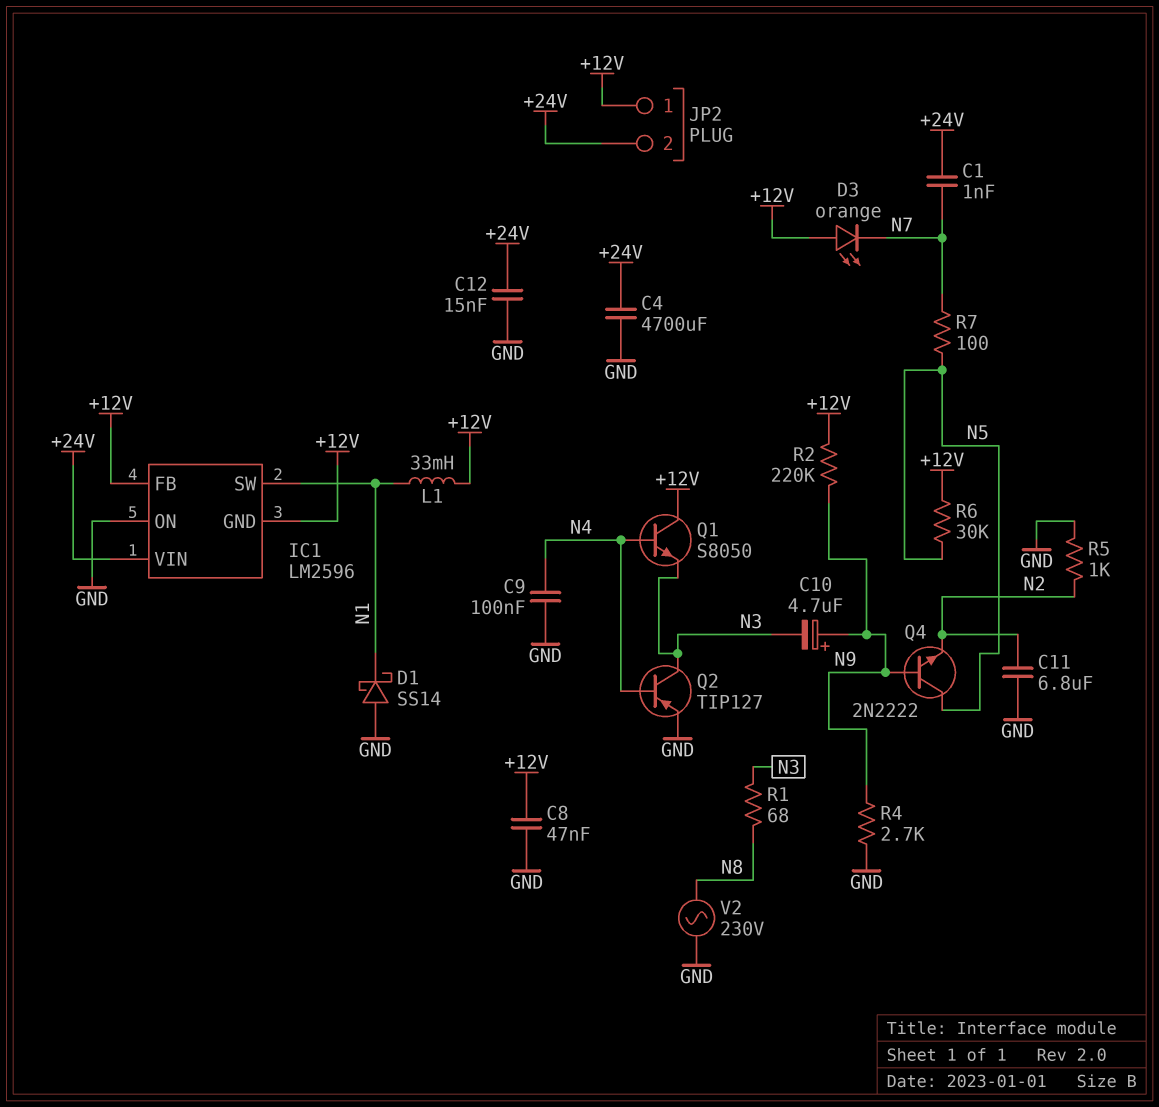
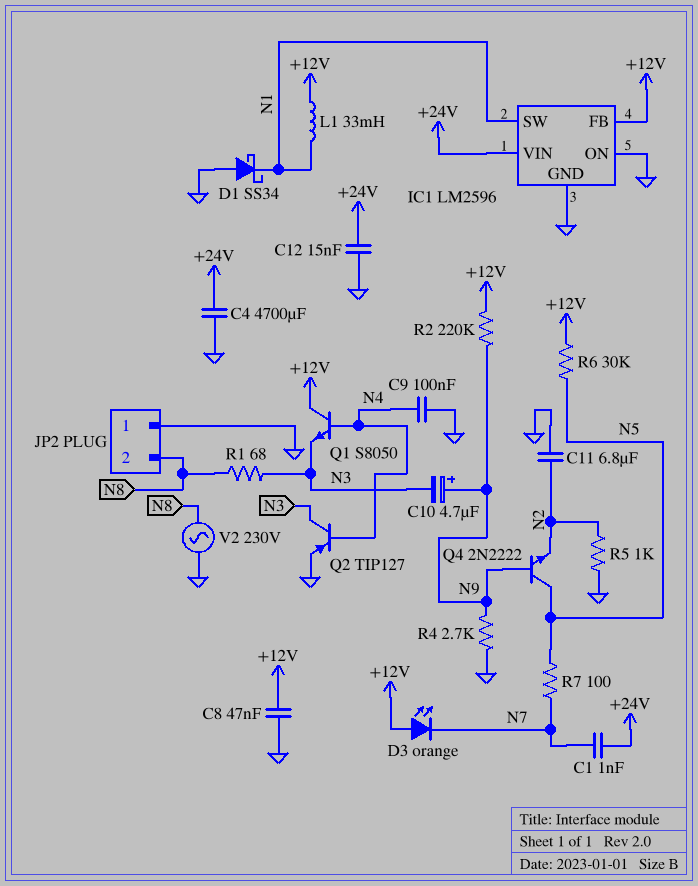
D1: schottky SS14 (A GND, K N1) -> schottky SS34 (A GND, K N1)
IC1 pin GND: +12V -> GND
JP2 pin 1: +12V -> GND
JP2 pin 2: +24V -> N8

